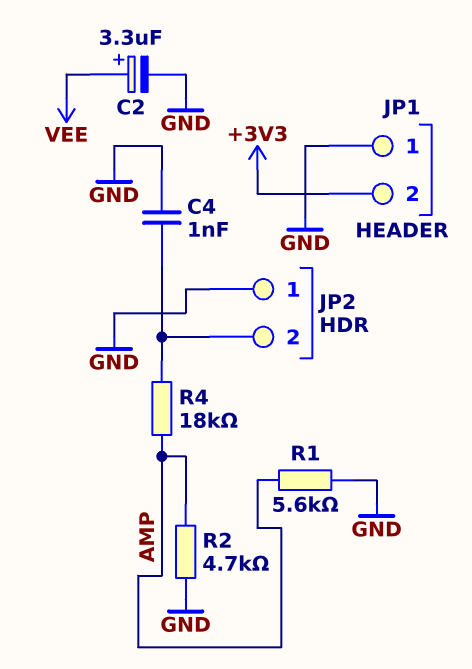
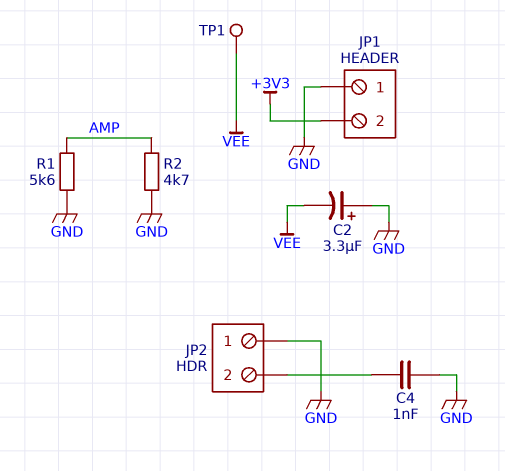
C2: 3.3uF (plus VEE, minus GND) -> 3.3uF (plus GND, minus VEE)
R4: 18k (AMP, JP2/2) -> none
TP1: none -> test point (VEE)

